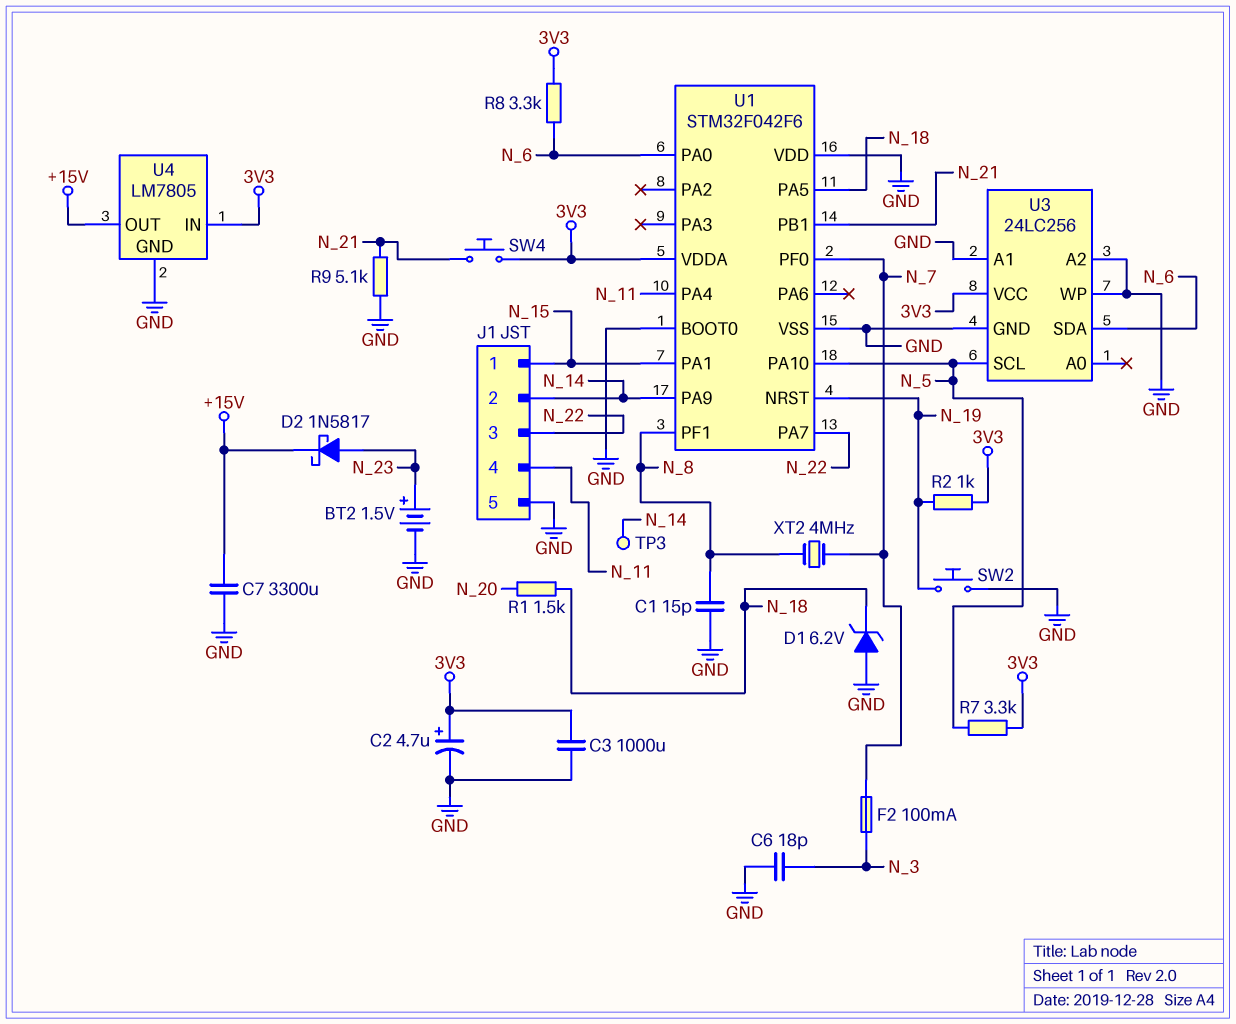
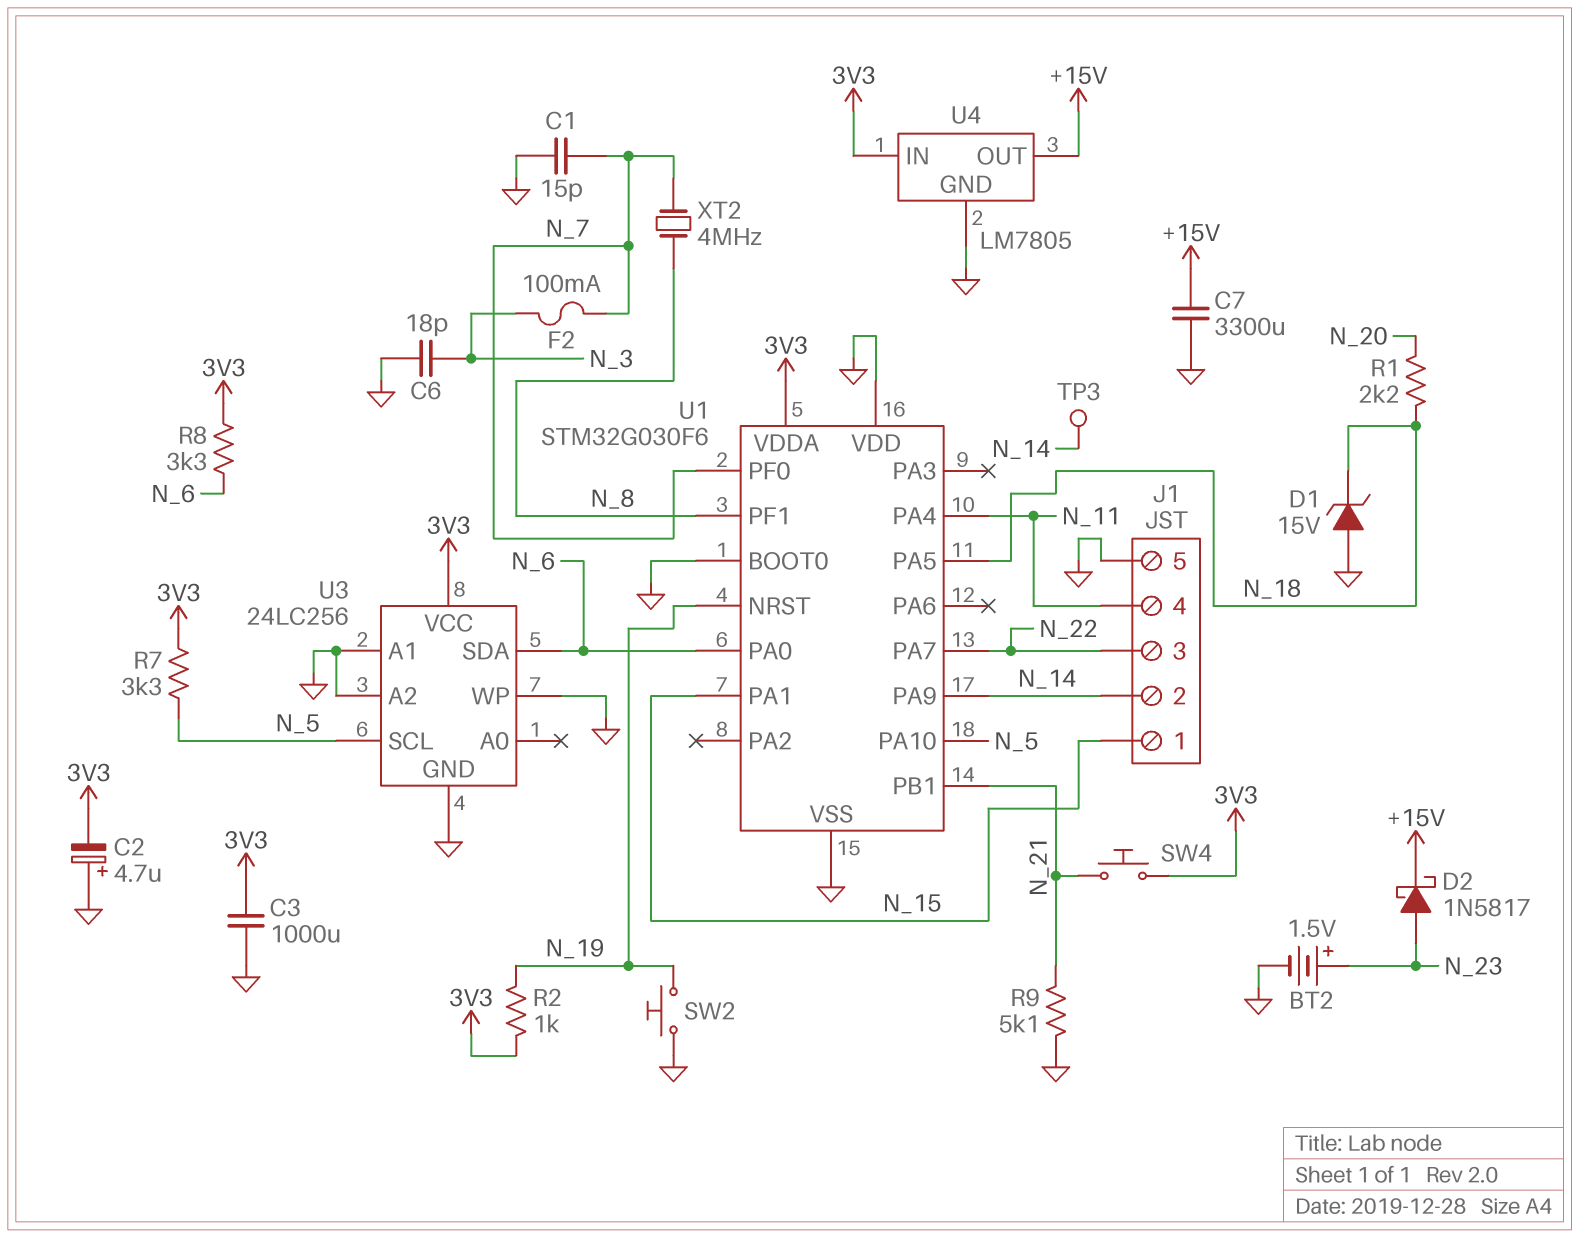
C1: 15pF (GND, N_8) -> 15pF (GND, N_7)
C2: 4.7uF (plus 3V3, minus GND) -> 4.7uF (plus GND, minus 3V3)
D1: zener 6.2V (A GND, K N_18) -> zener 15V (A GND, K N_18)
R1: 1.5k (N_18, N_20) -> 2.2k (N_18, N_20)
U1: STM32F042F6 -> STM32G030F6

